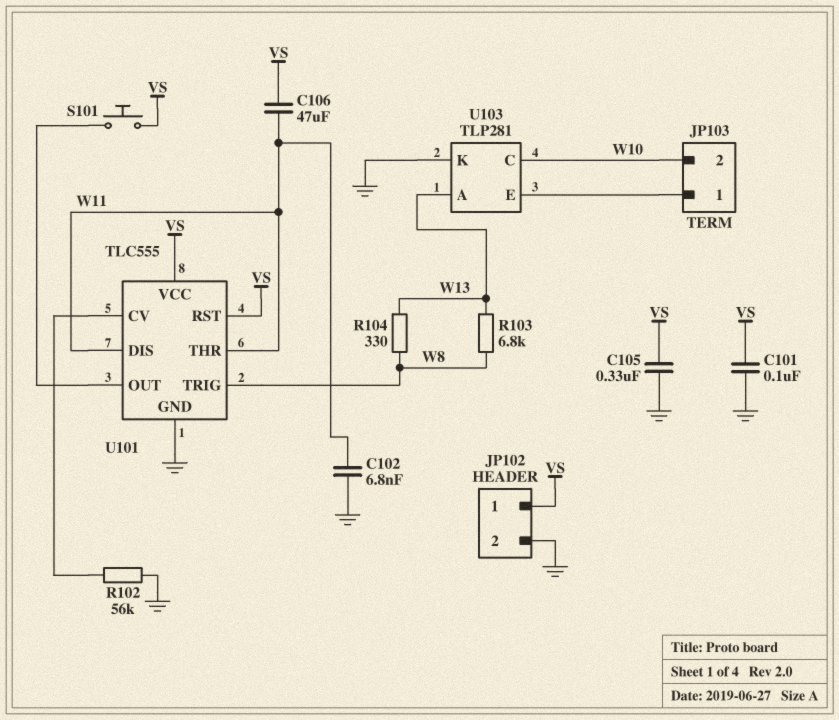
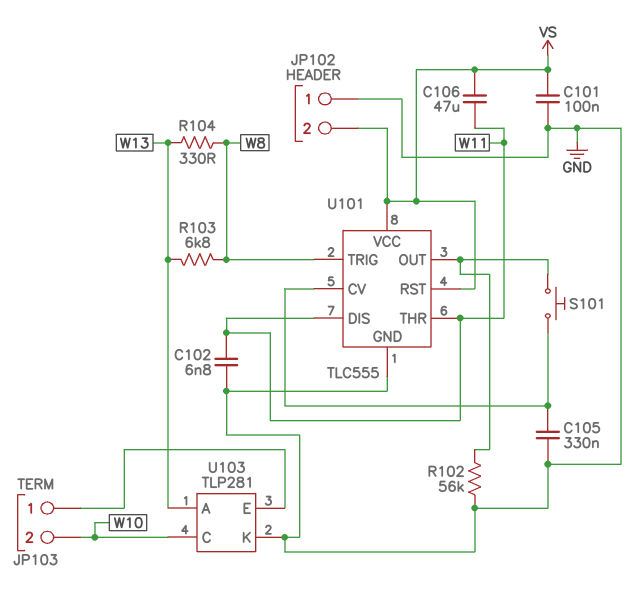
C105: 330nF (GND, VS) -> 330nF (GND, U101/CV)
JP102 pin 1: VS -> GND
JP102 pin 2: GND -> VS
R102: 56k (GND, U101/CV) -> 56k (GND, U101/OUT)
S101: button (U101/OUT, VS) -> button (U101/CV, U101/OUT)

